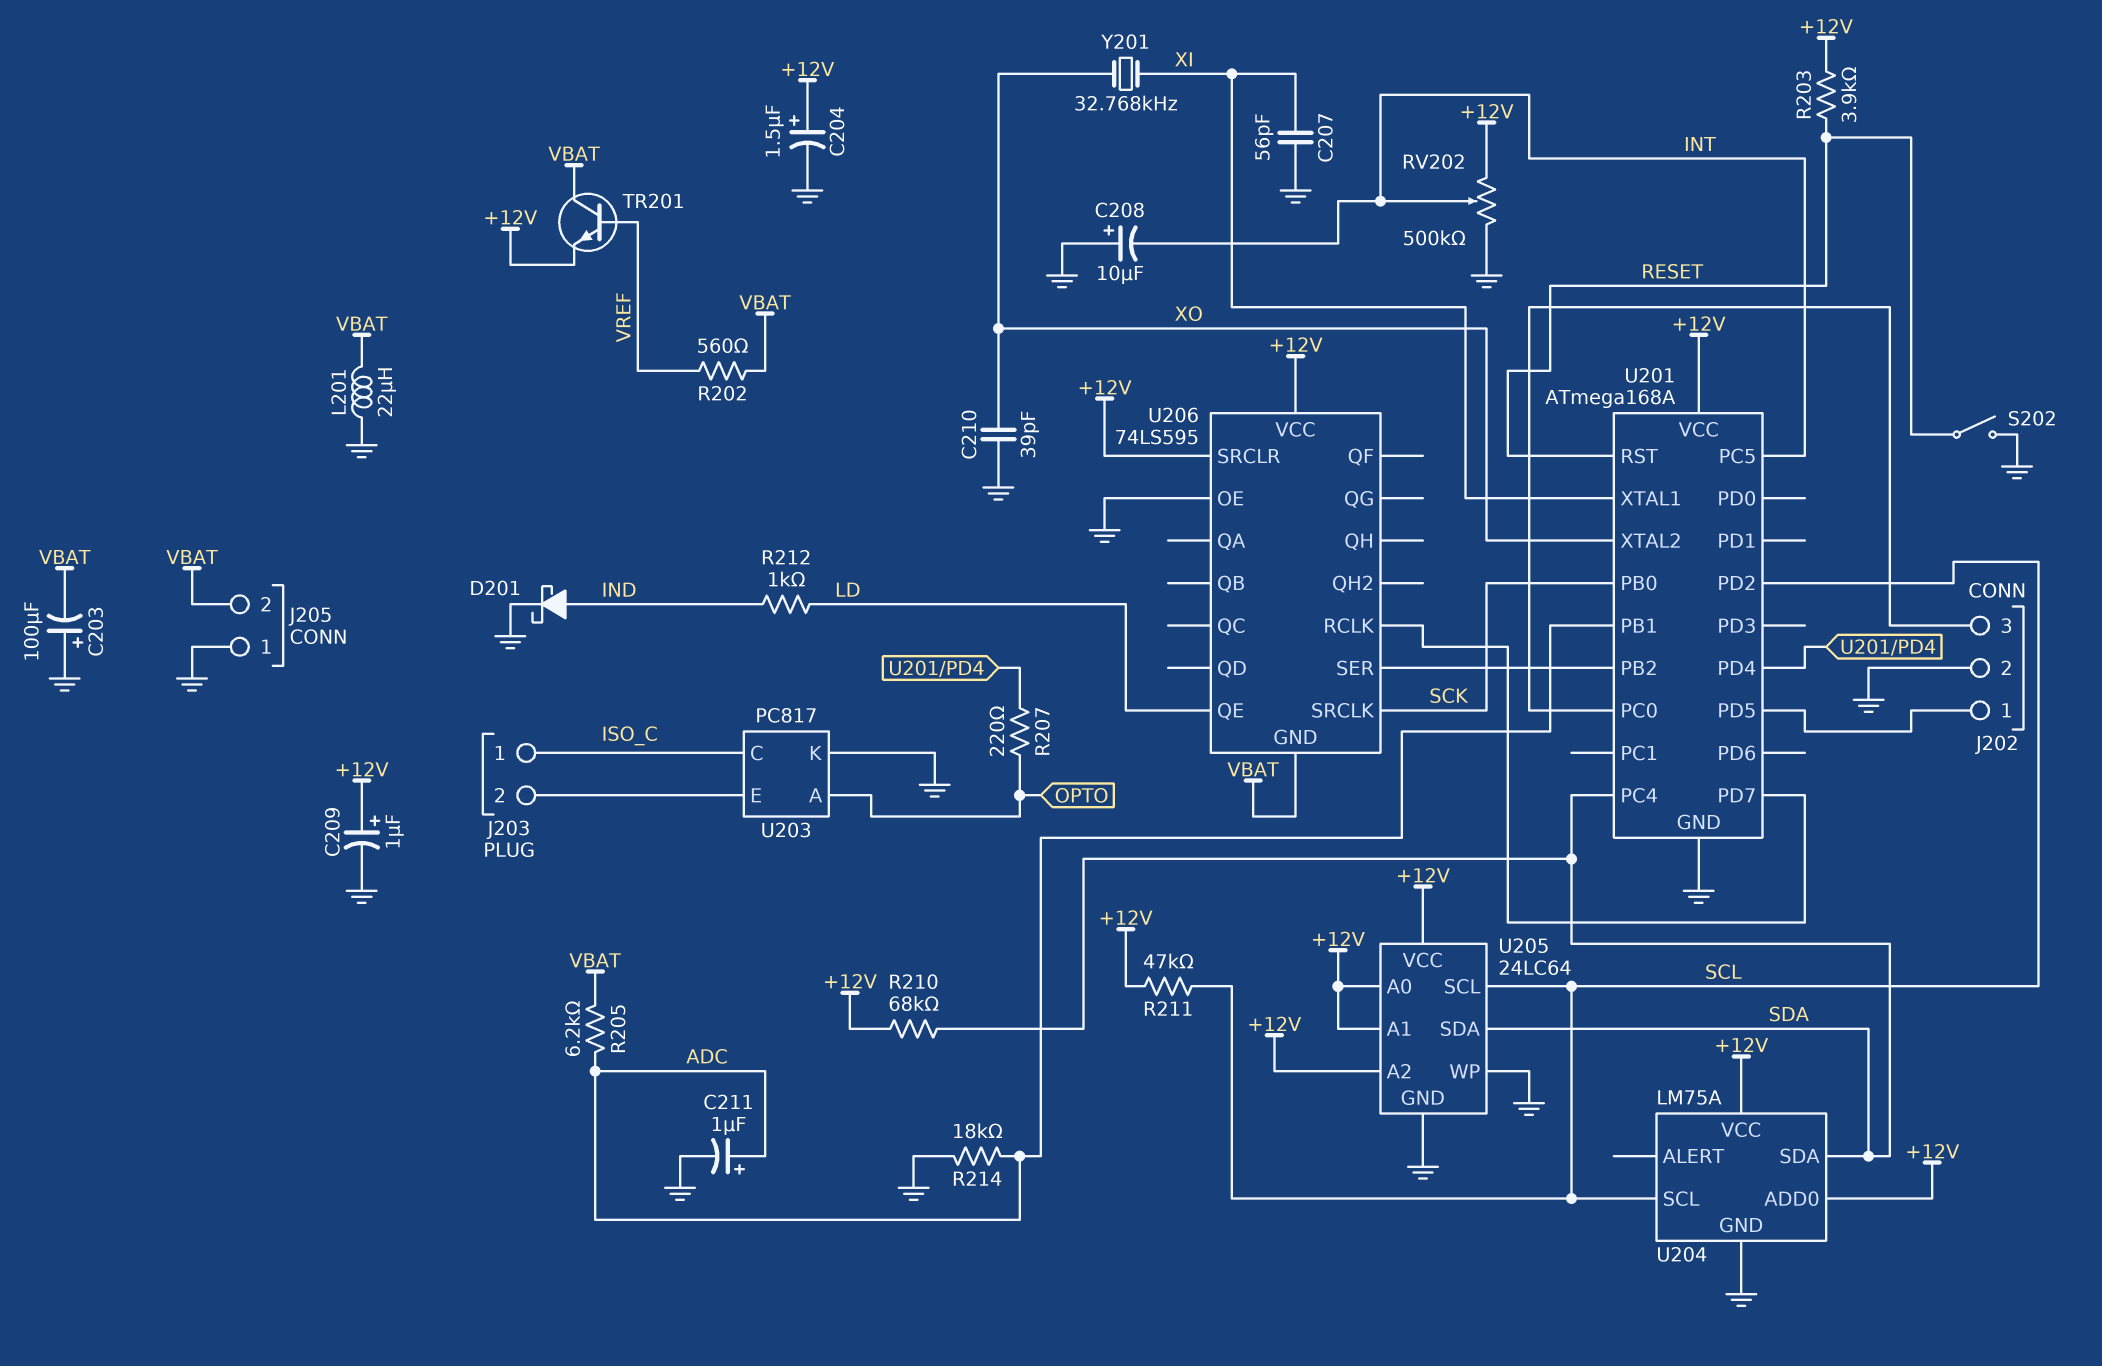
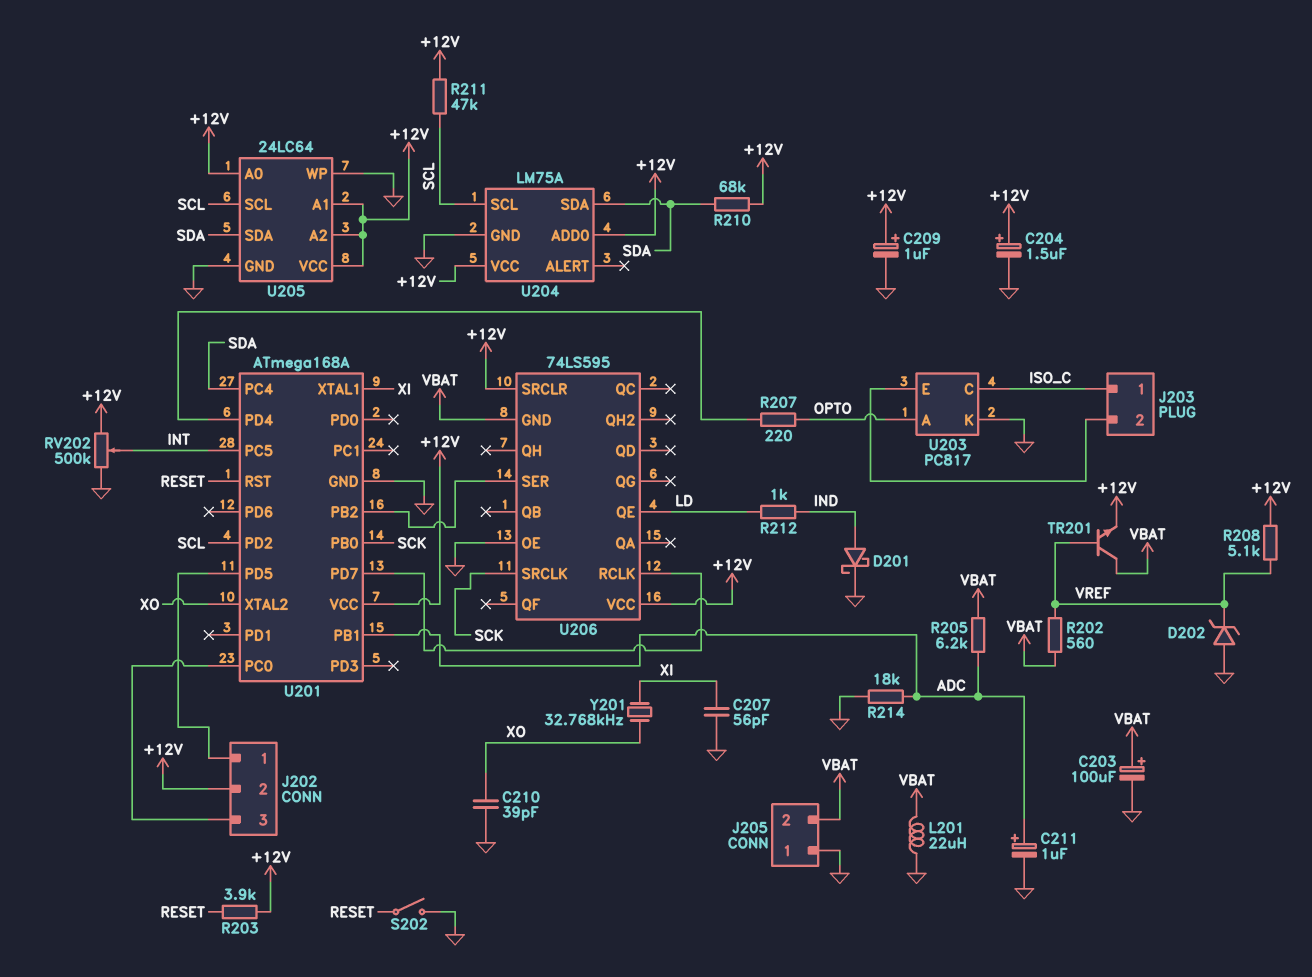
C203: 100uF (plus GND, minus VBAT) -> 100uF (plus VBAT, minus GND)
C208: 10uF (plus GND, minus INT) -> none
D202: none -> zener (A GND, K VREF)
J202 pin 2: GND -> +12V
R208: none -> 5.1k (+12V, VREF)

